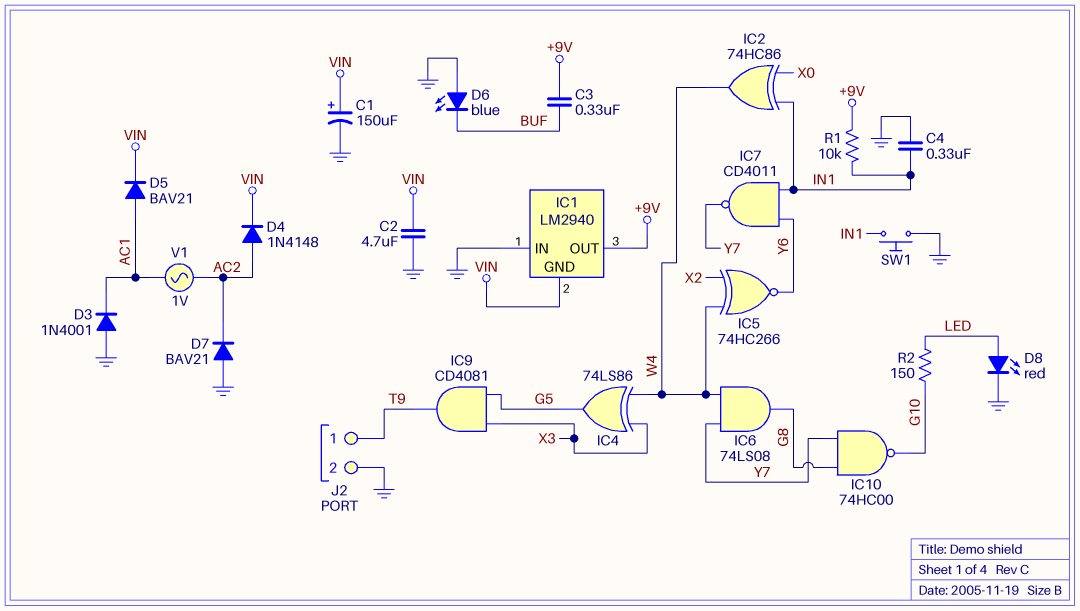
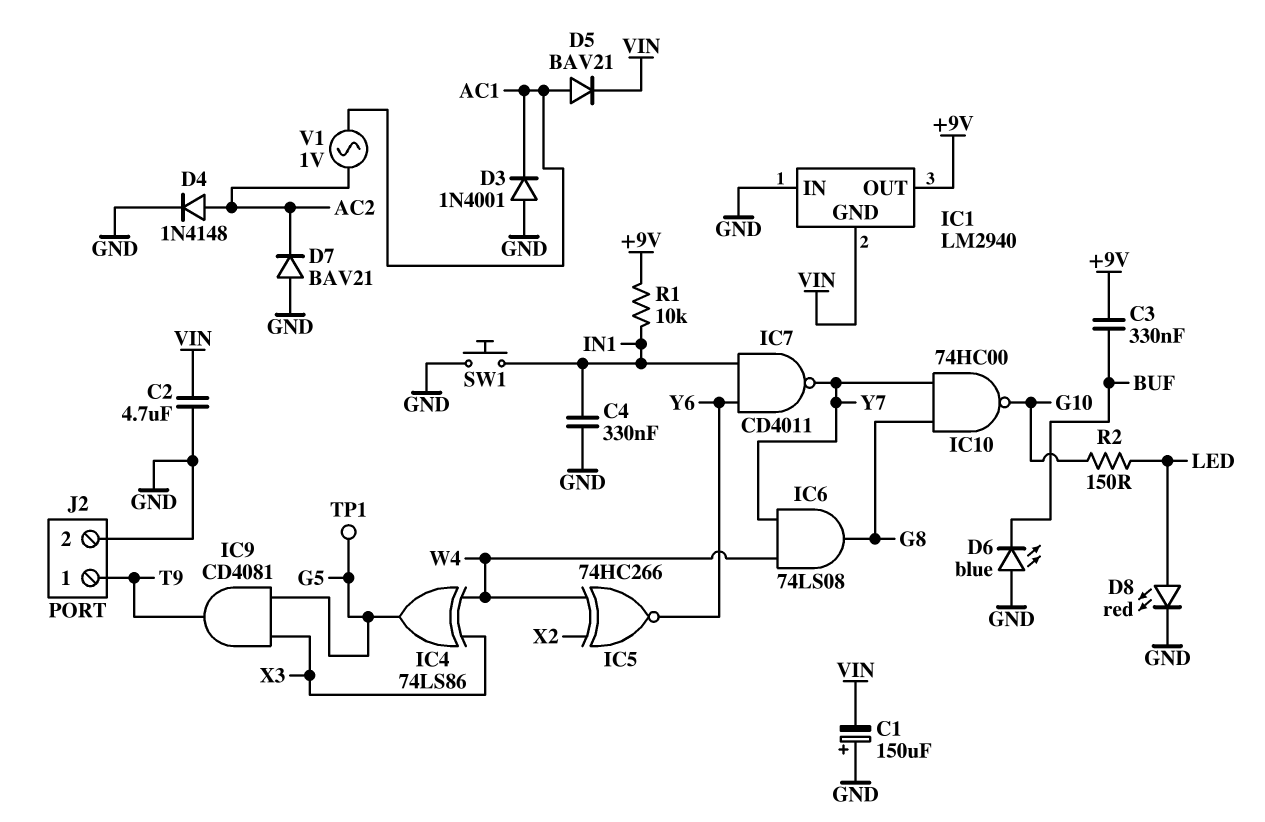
C1: 150uF (plus VIN, minus GND) -> 150uF (plus GND, minus VIN)
D4: diode 1N4148 (A AC2, K VIN) -> diode 1N4148 (A AC2, K GND)
IC2: XOR 74HC86 (in IN1, in X0, out W4) -> none
TP1: none -> test point (G5)

